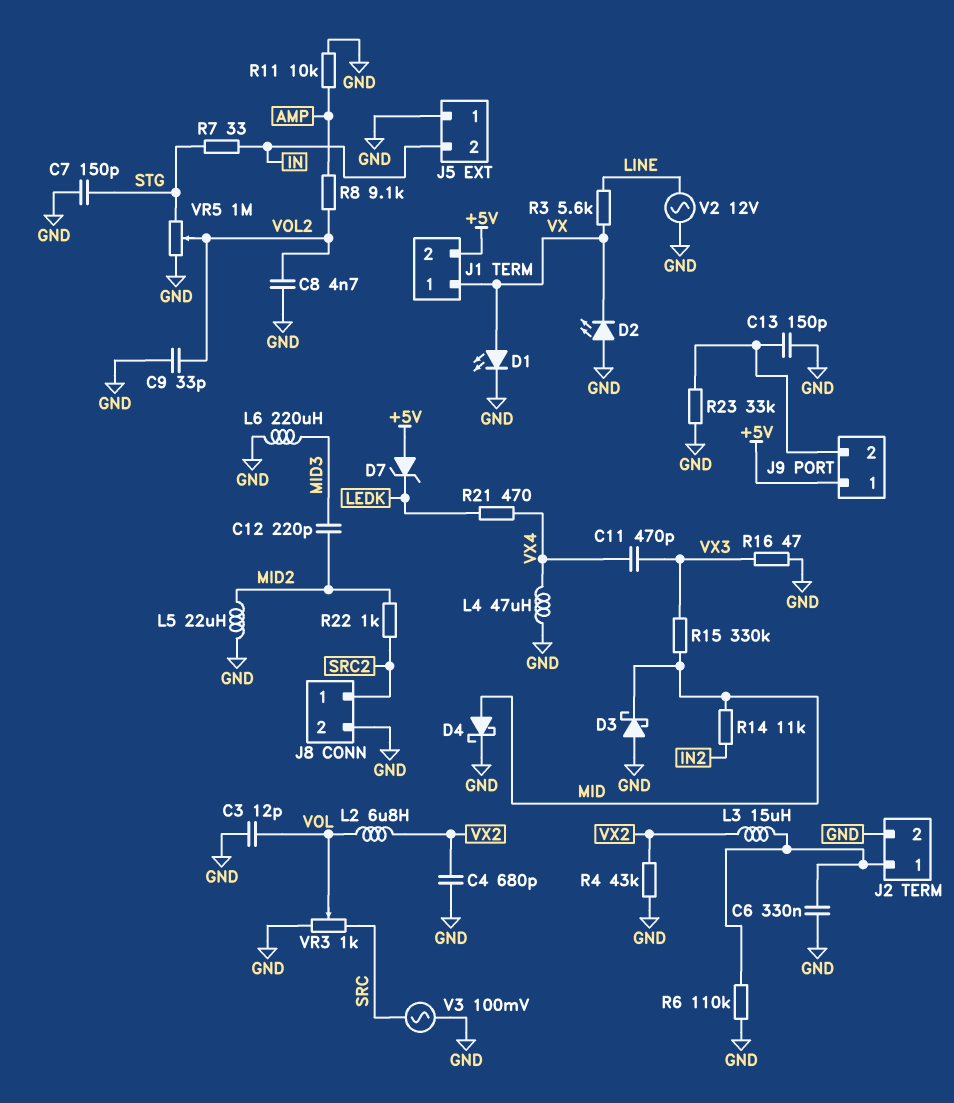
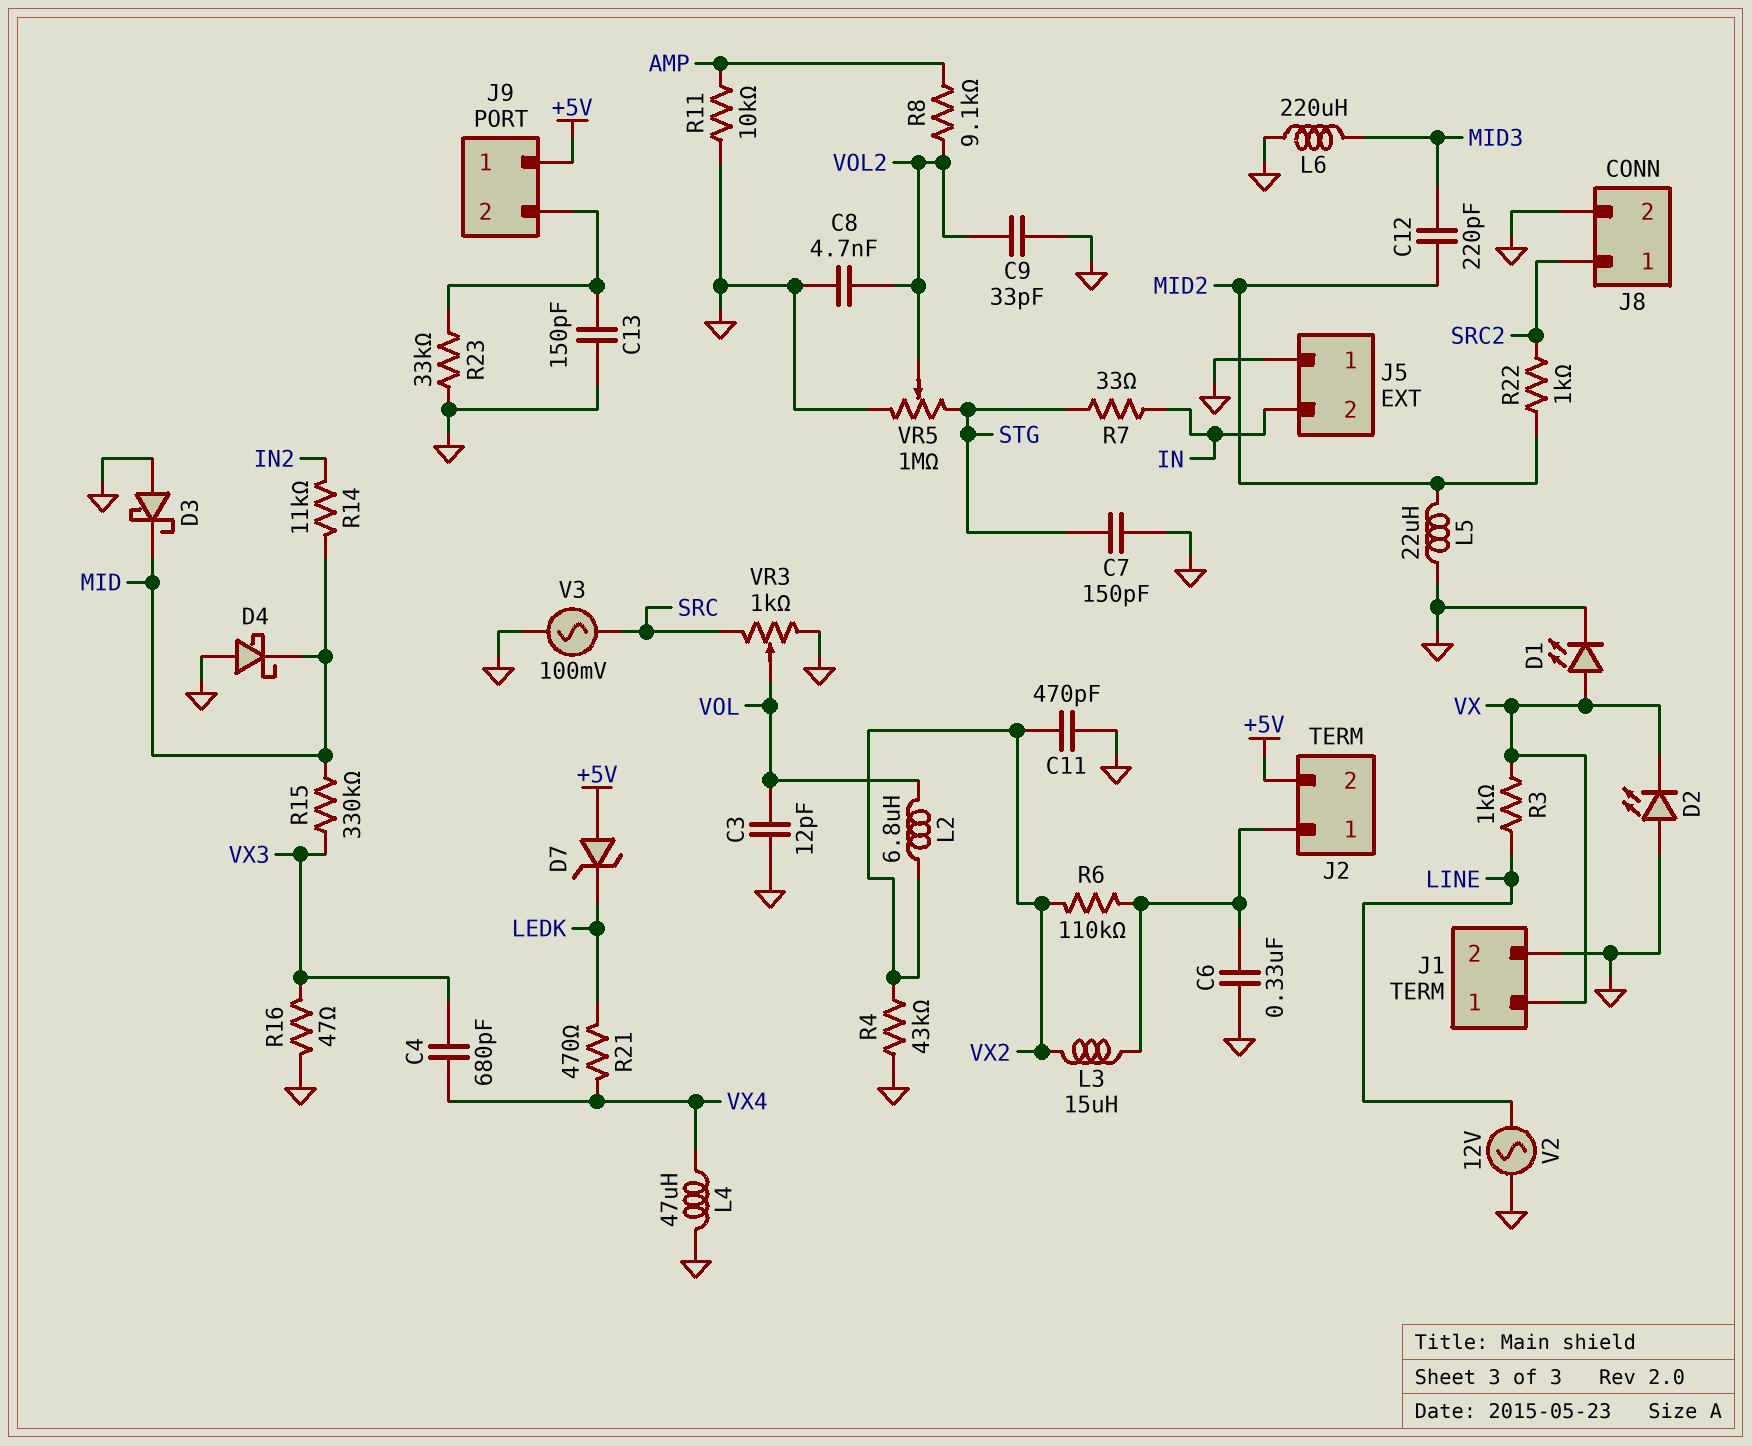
C4: 680pF (GND, VX2) -> 680pF (VX3, VX4)
C11: 470pF (VX3, VX4) -> 470pF (GND, VX2)
D4: schottky (A MID, K GND) -> schottky (A GND, K MID)
J1 pin 2: +5V -> GND
J2 pin 2: GND -> +5V
R3: 5.6k (LINE, VX) -> 1k (LINE, VX)
R6: 110k (GND, J2/1) -> 110k (J2/1, VX2)

